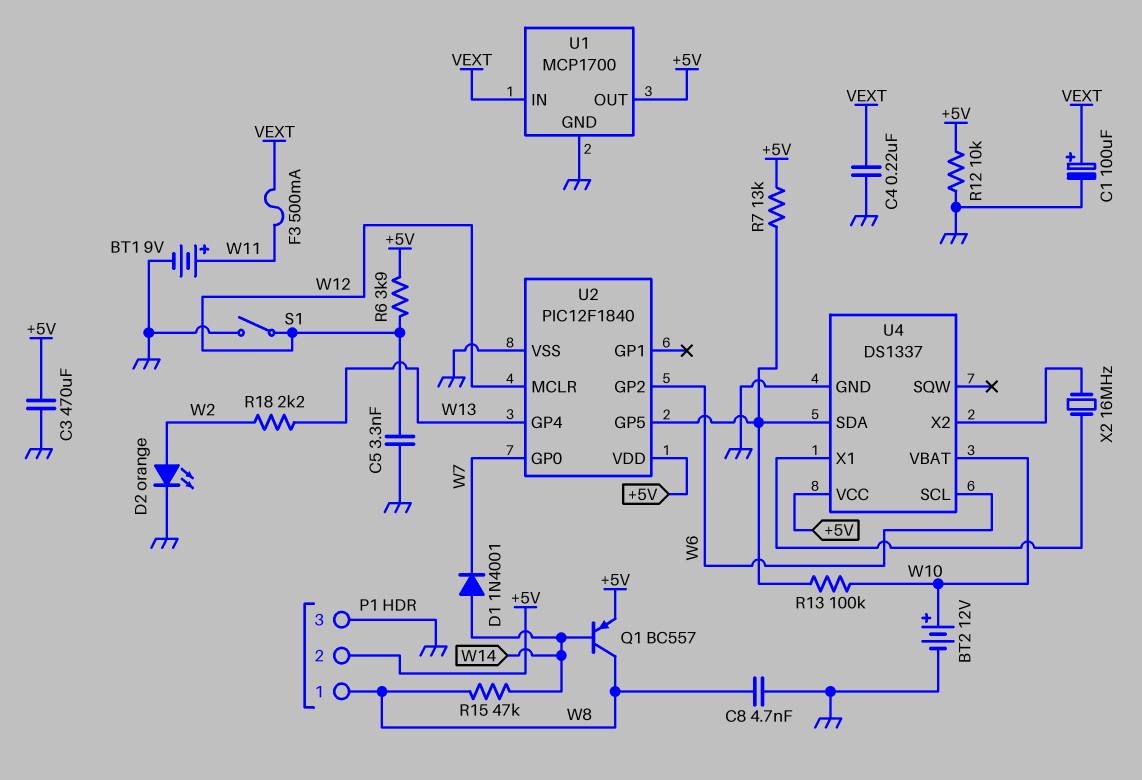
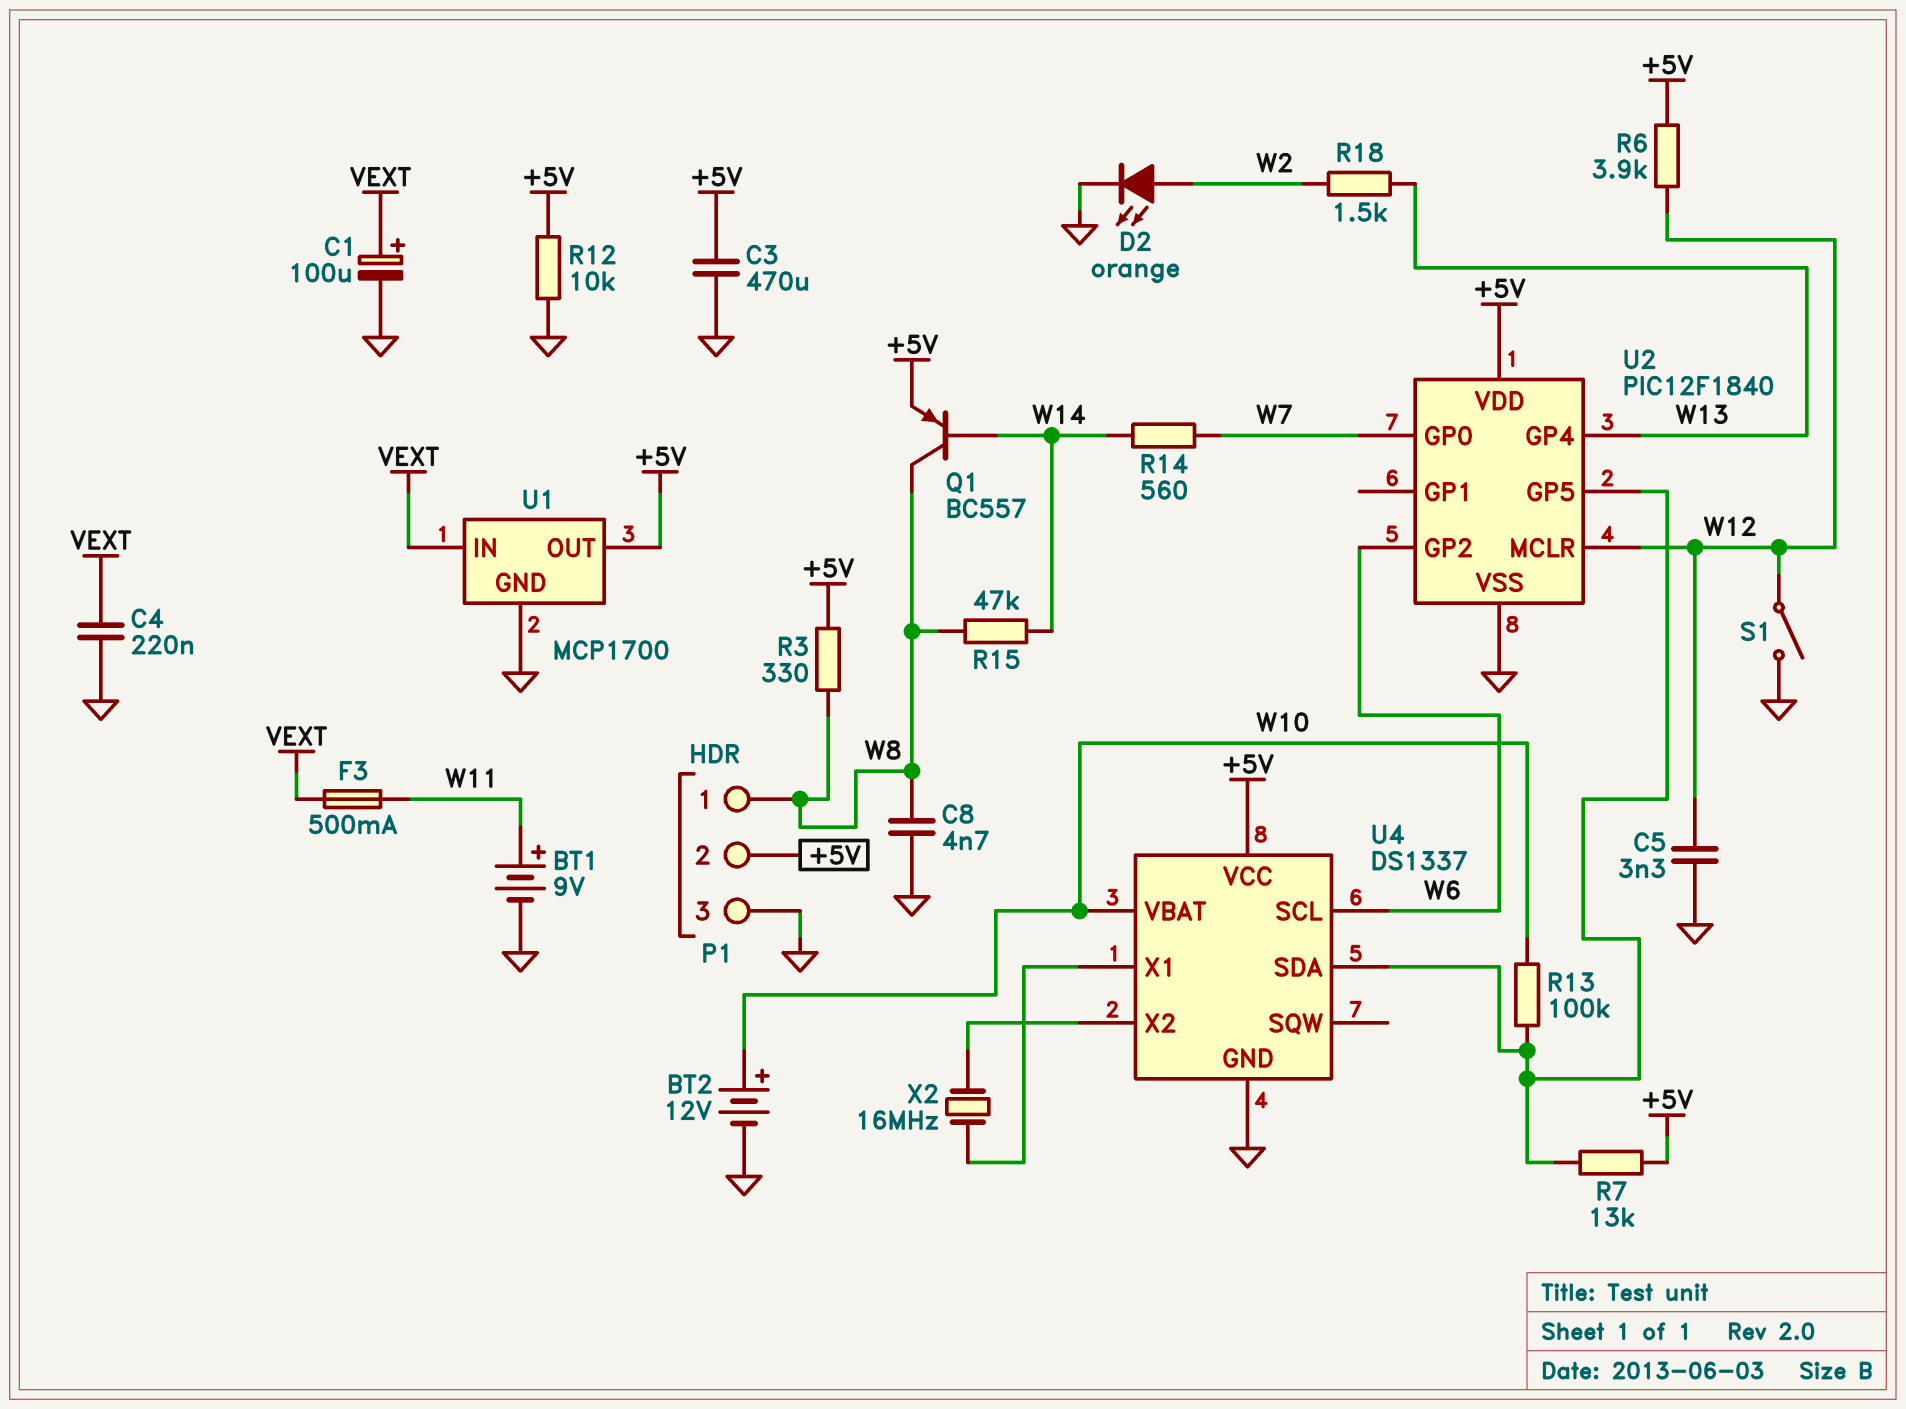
D1: diode 1N4001 (A W14, K W7) -> none
R3: none -> 330 (+5V, W8)
R14: none -> 560 (W7, W14)
R18: 2.2k (W2, W13) -> 1.5k (W2, W13)

